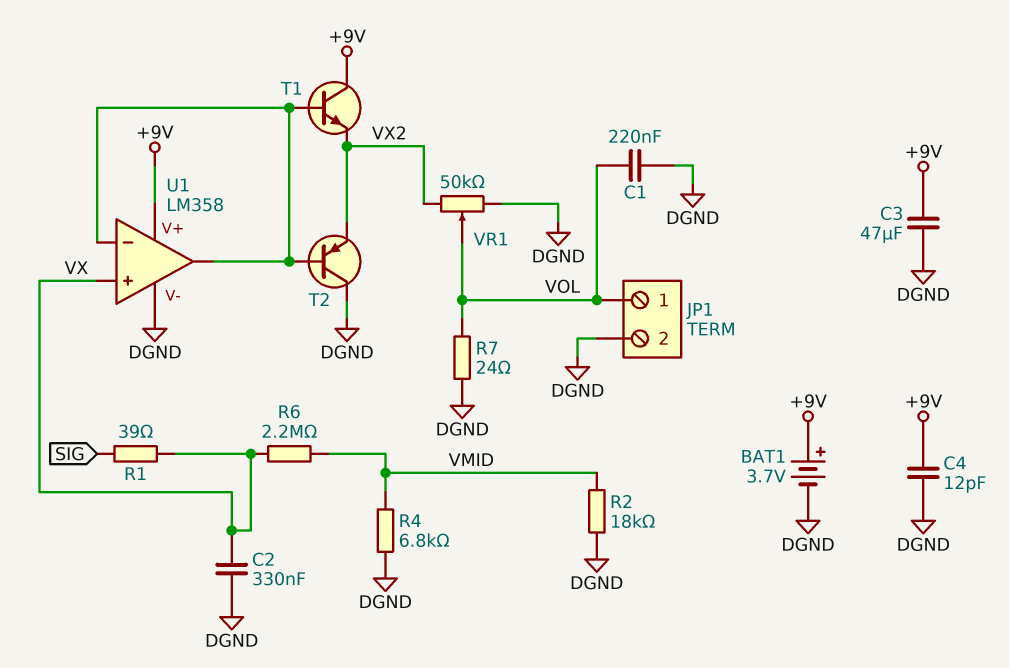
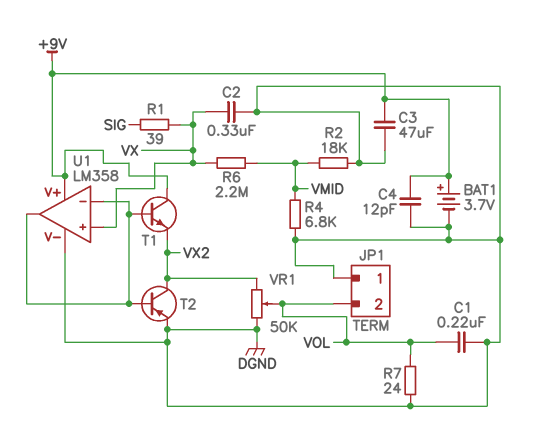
JP1 pin 1: VOL -> DGND
JP1 pin 2: DGND -> VOL
T2: PNP (B U1/in-, C DGND, E VX2) -> PNP (B U1/in-, C VX2, E DGND)

